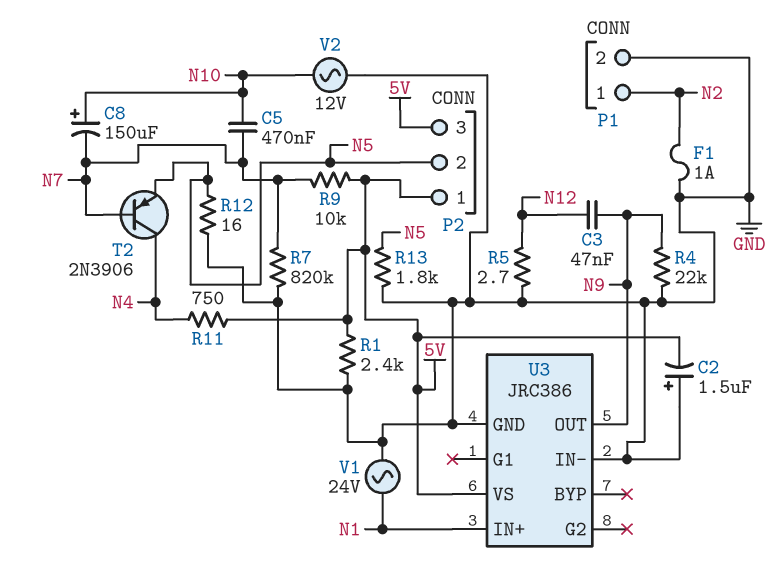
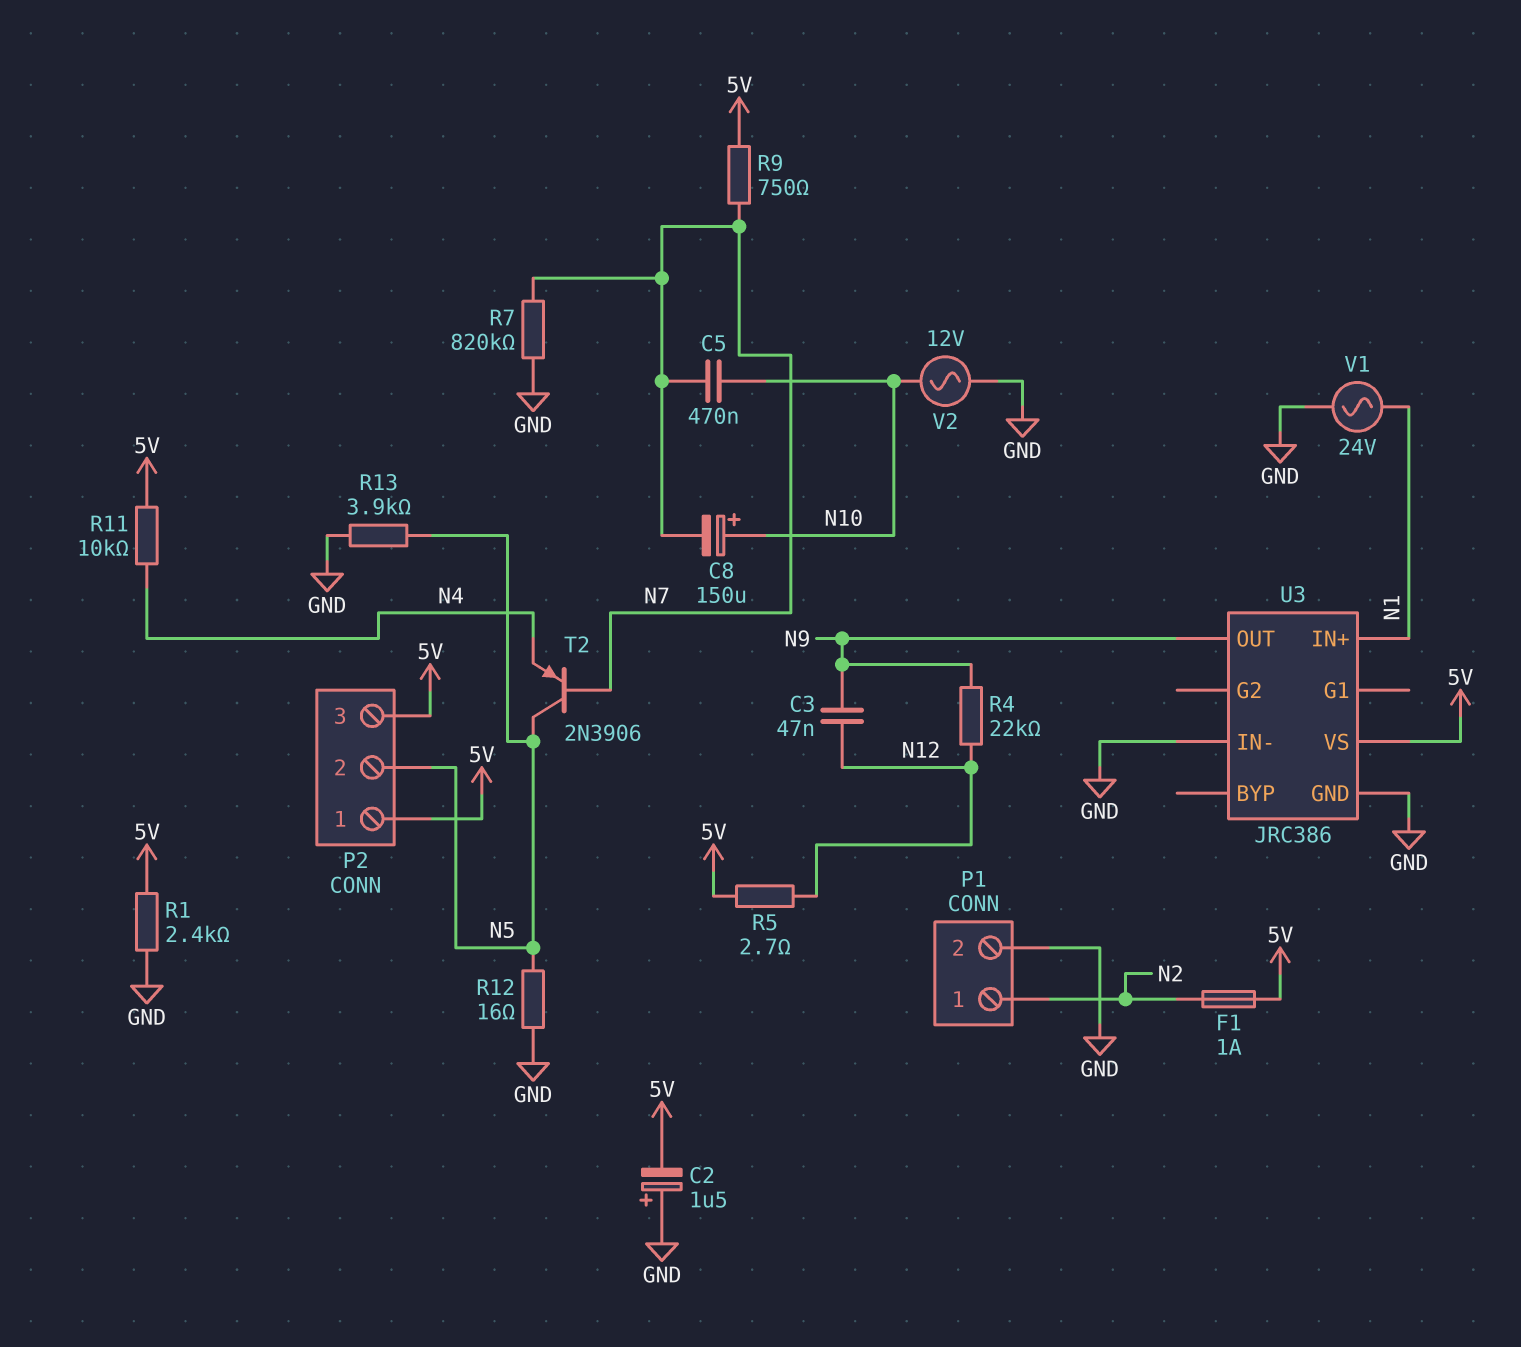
F1: 1A (GND, N2) -> 1A (5V, N2)
R4: 22k (GND, N9) -> 22k (N9, N12)
R5: 2.7 (GND, N12) -> 2.7 (5V, N12)
R9: 10k (5V, N7) -> 750 (5V, N7)
R11: 750 (5V, N4) -> 10k (5V, N4)
R13: 1.8k (GND, N5) -> 3.9k (GND, N5)
T2: PNP 2N3906 (B N7, C N4, E N5) -> PNP 2N3906 (B N7, C N5, E N4)

